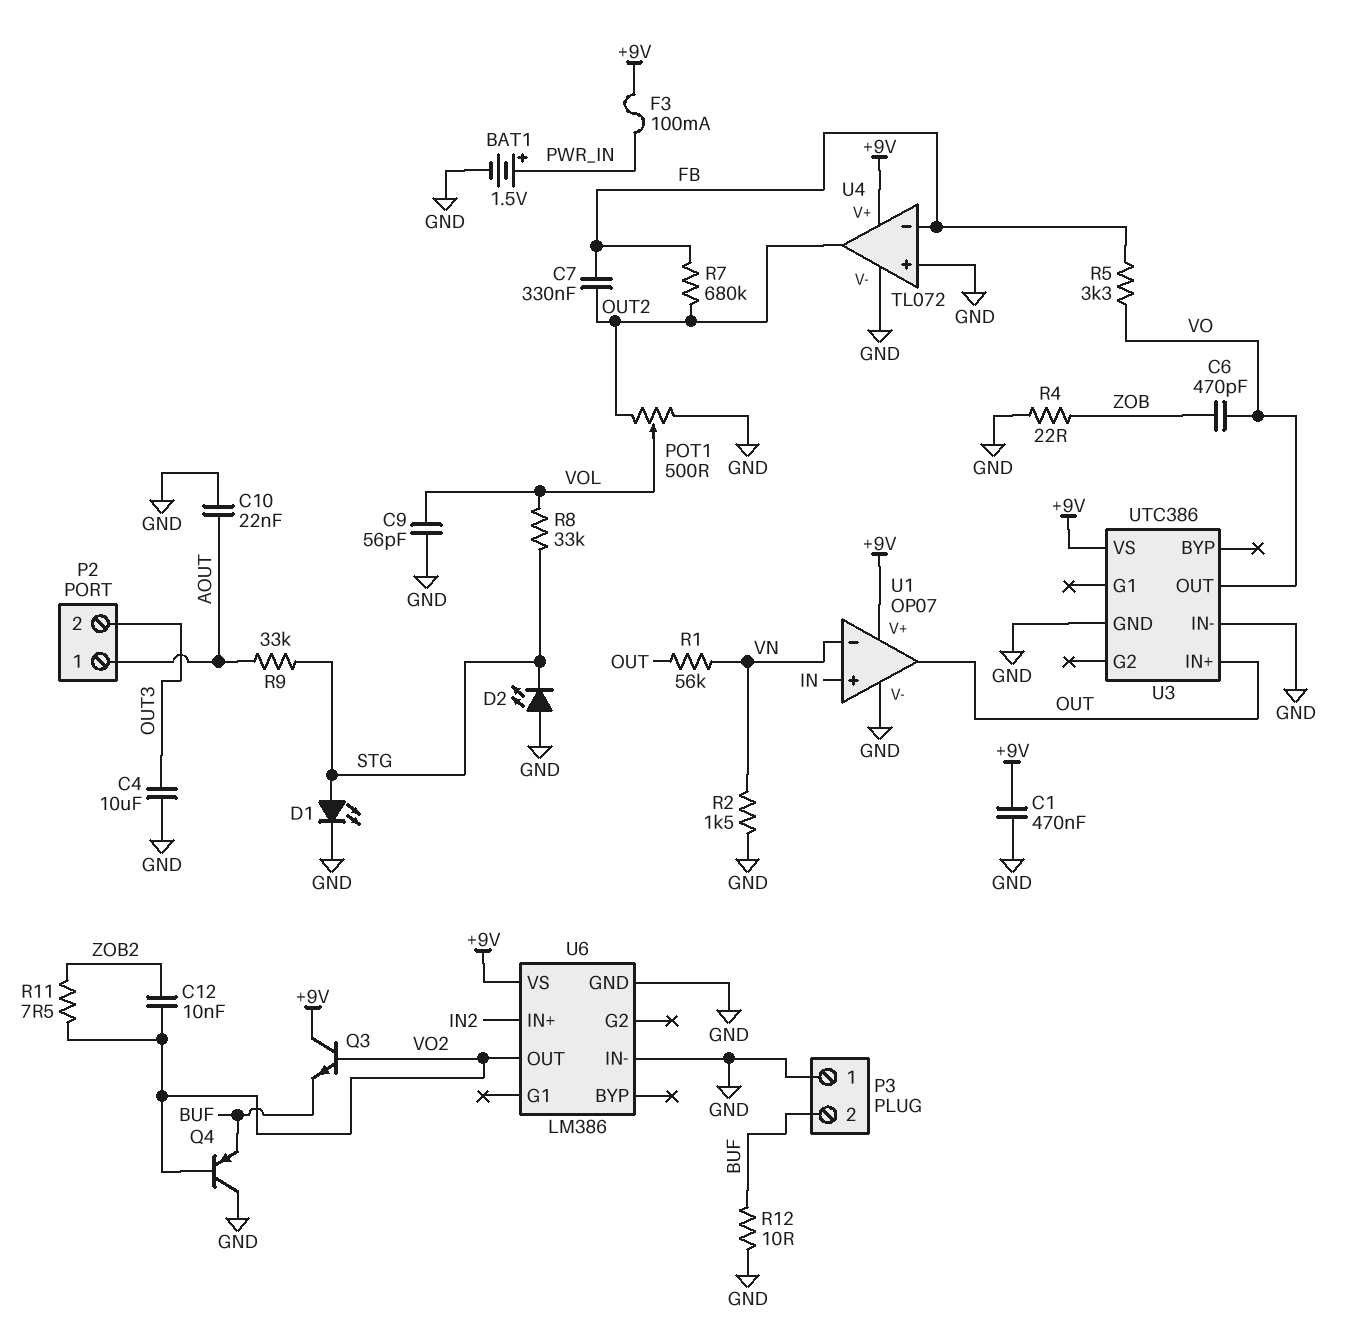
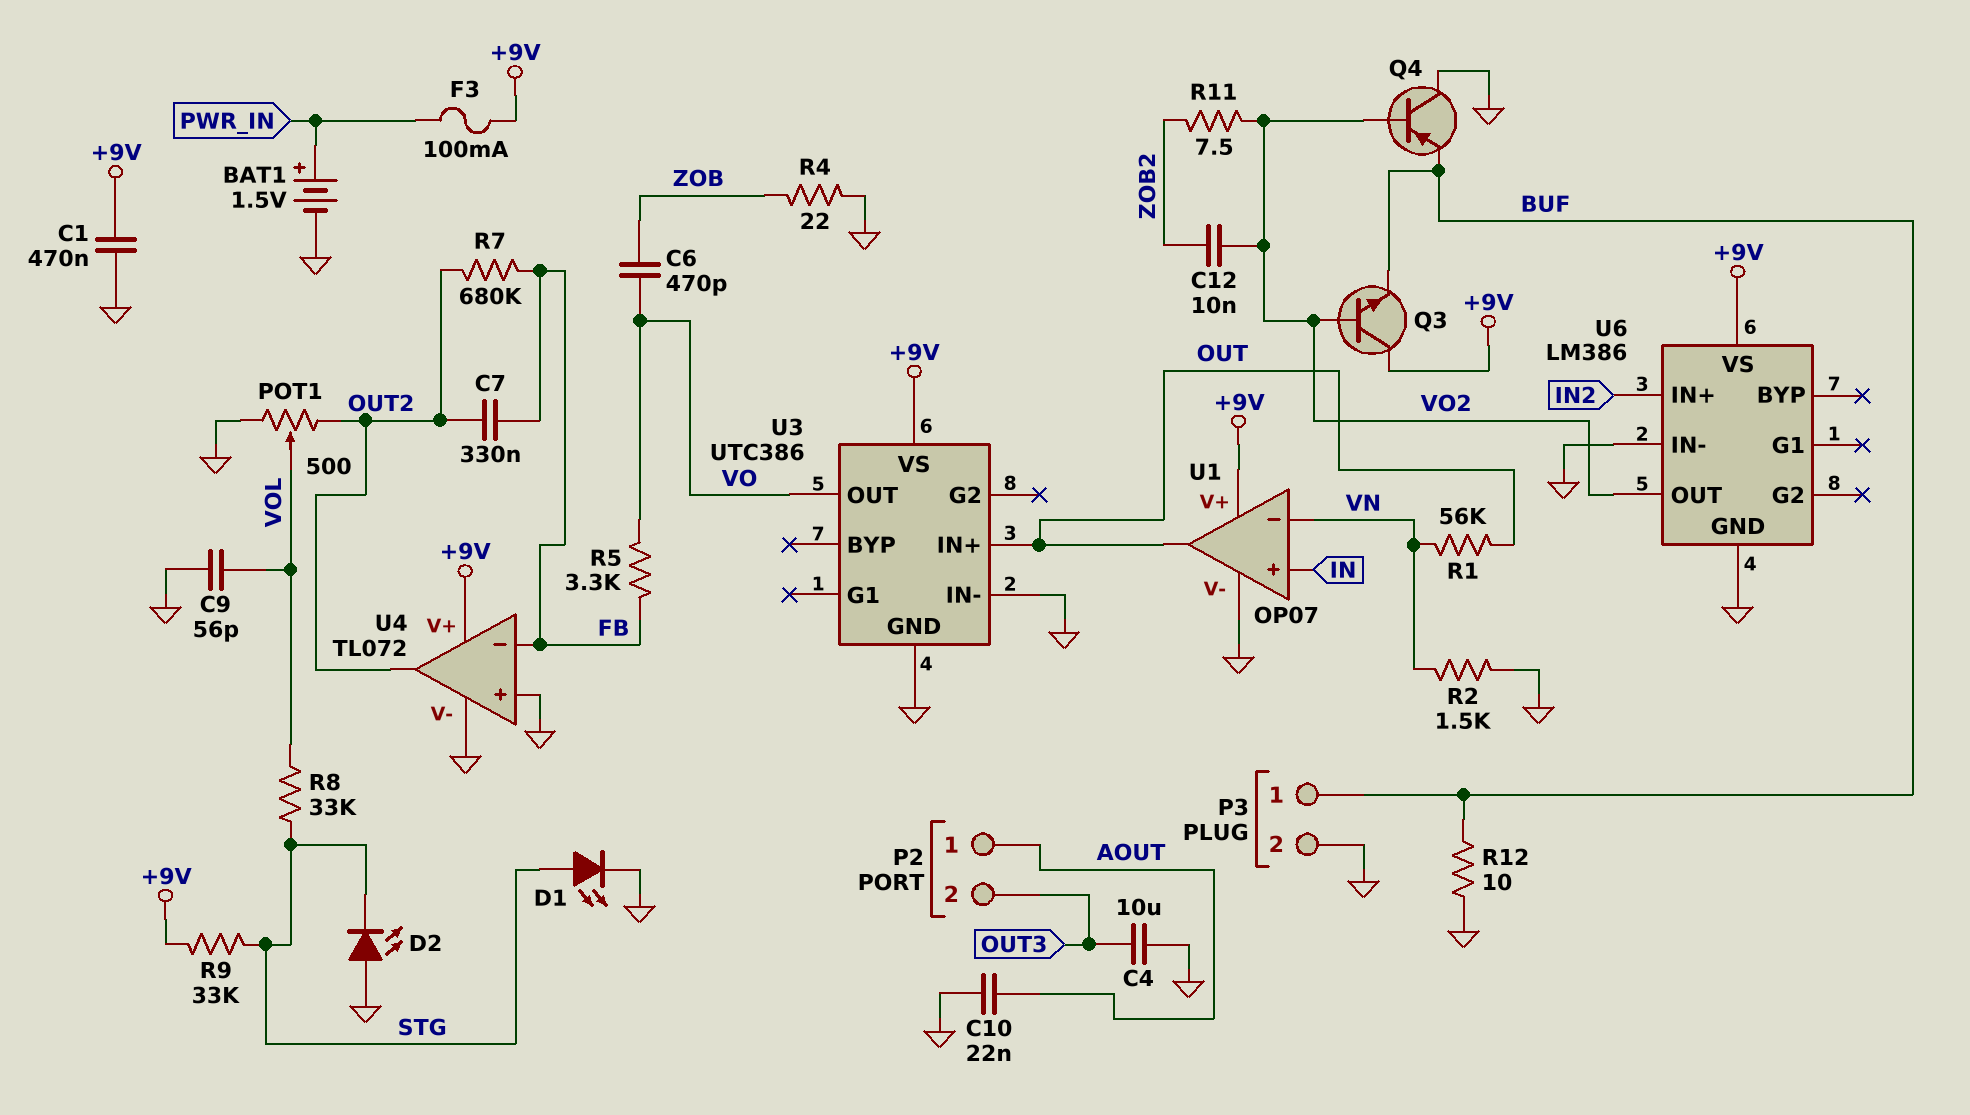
P3 pin 1: GND -> BUF
P3 pin 2: BUF -> GND
R9: 33k (AOUT, STG) -> 33k (+9V, STG)

